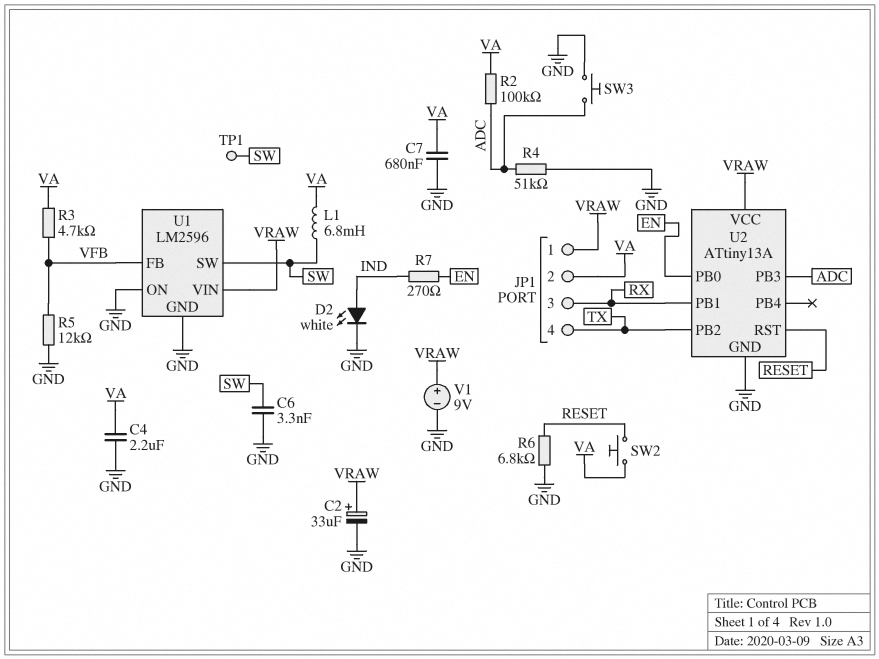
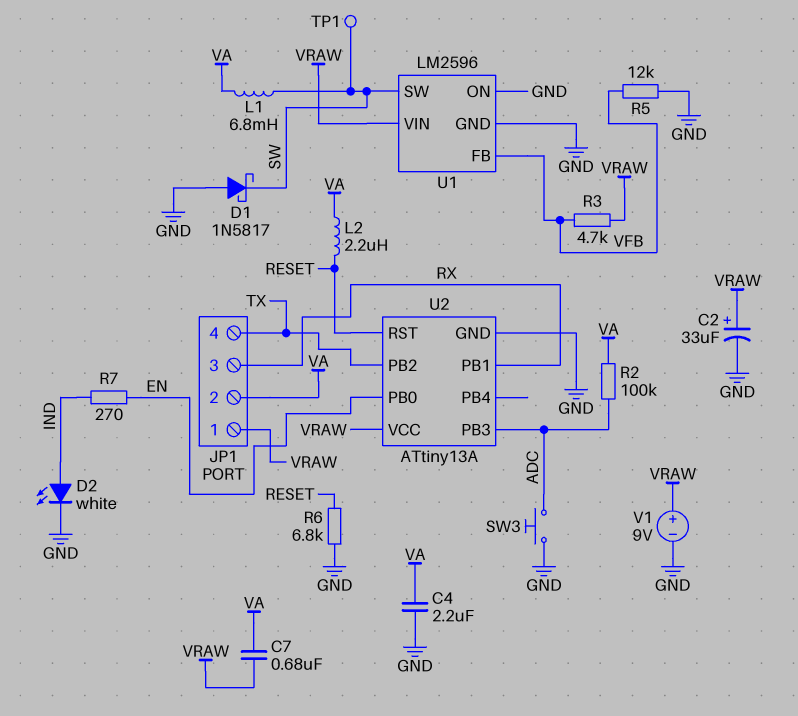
C6: 3.3nF (GND, SW) -> none
C7: 680nF (GND, VA) -> 680nF (VA, VRAW)
D1: none -> schottky 1N5817 (A GND, K SW)
L2: none -> 2.2uH (RESET, VA)
R3: 4.7k (VA, VFB) -> 4.7k (VFB, VRAW)
R4: 51k (ADC, GND) -> none
SW2: button (RESET, VA) -> none

